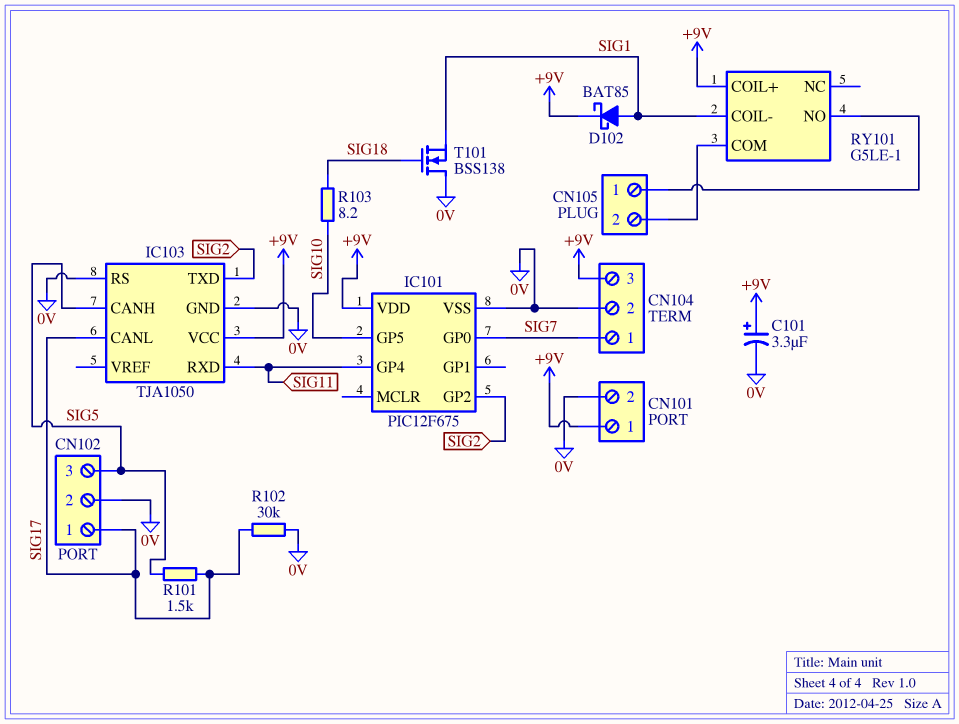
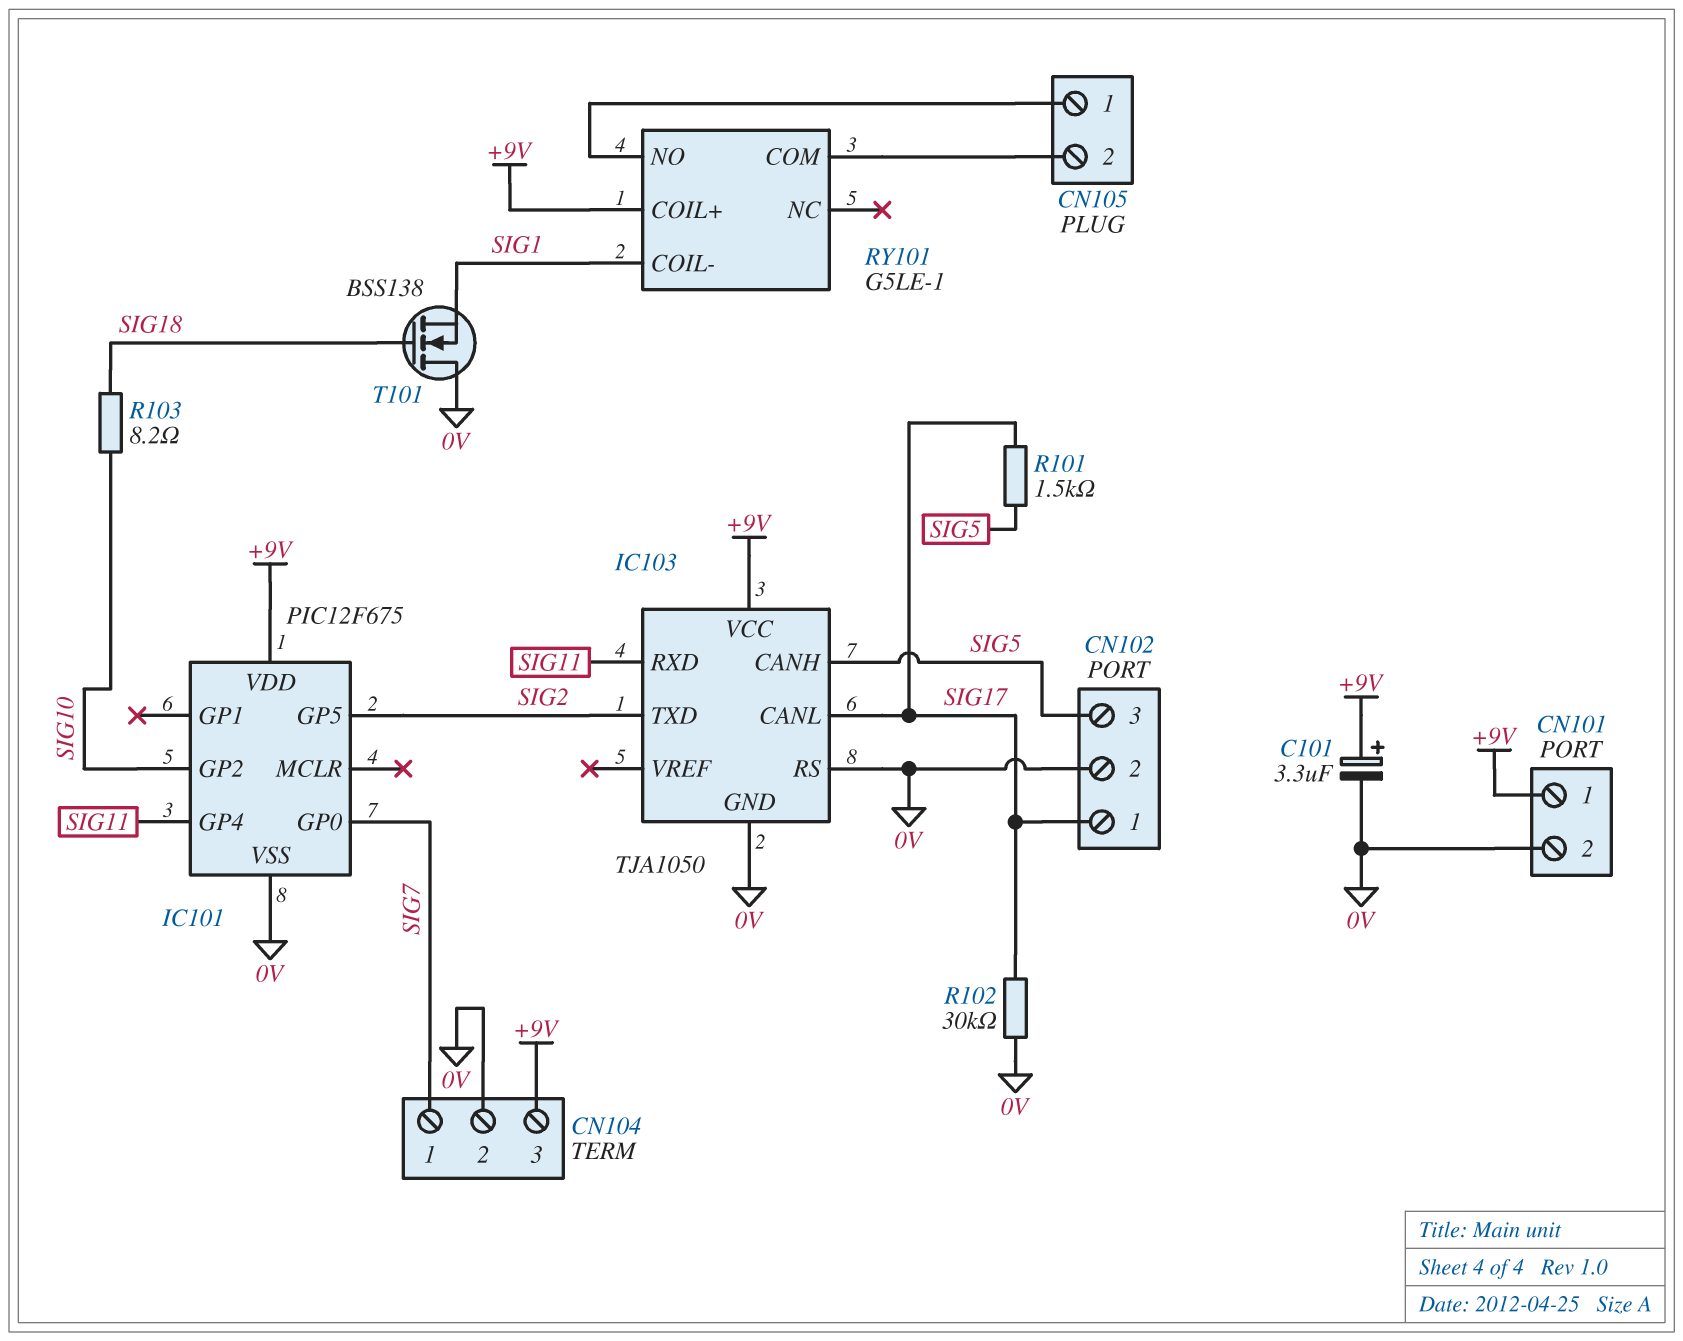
D102: schottky BAT85 (A SIG1, K +9V) -> none
IC101 pin GP2: SIG2 -> SIG10
IC101 pin GP5: SIG10 -> SIG2

